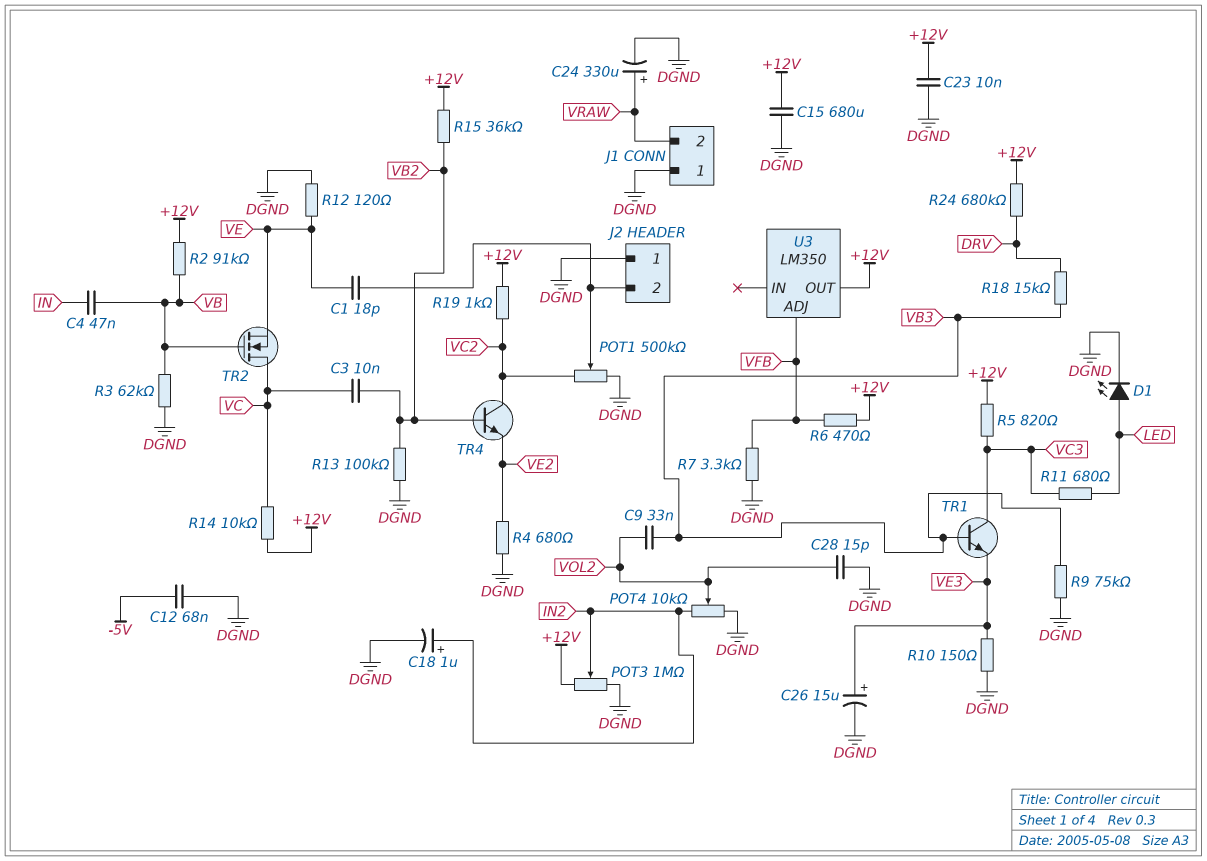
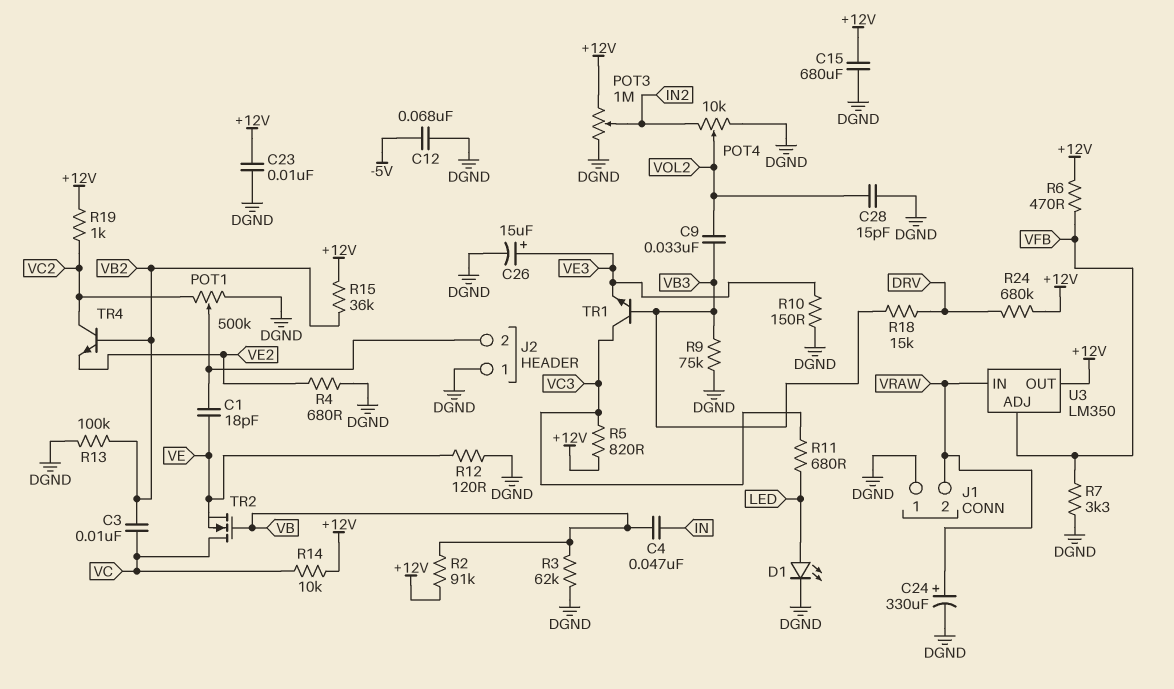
C18: 1uF (plus IN2, minus DGND) -> none
U3 pin IN: none -> VRAW

